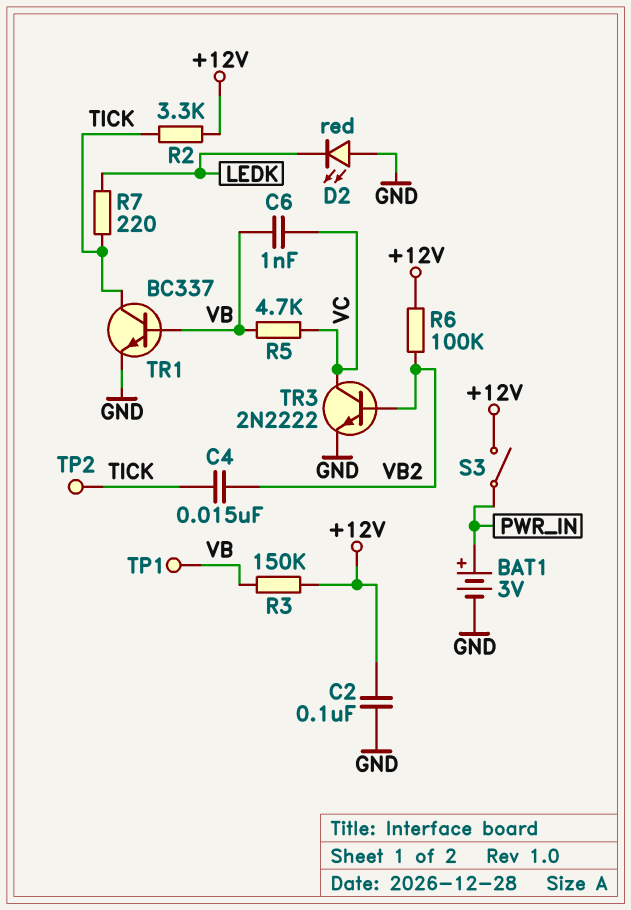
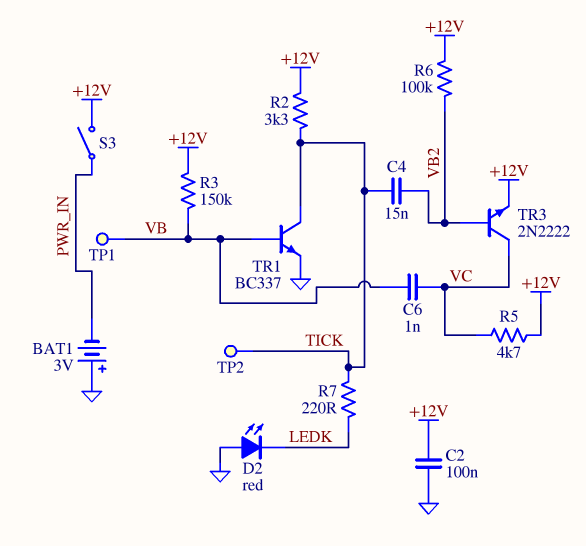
BAT1: 3V (plus PWR_IN, minus GND) -> 3V (plus GND, minus PWR_IN)
R5: 4.7k (VB, VC) -> 4.7k (+12V, VC)
TR3: NPN 2N2222 (B VB2, C VC, E GND) -> NPN 2N2222 (B VB2, C VC, E +12V)

